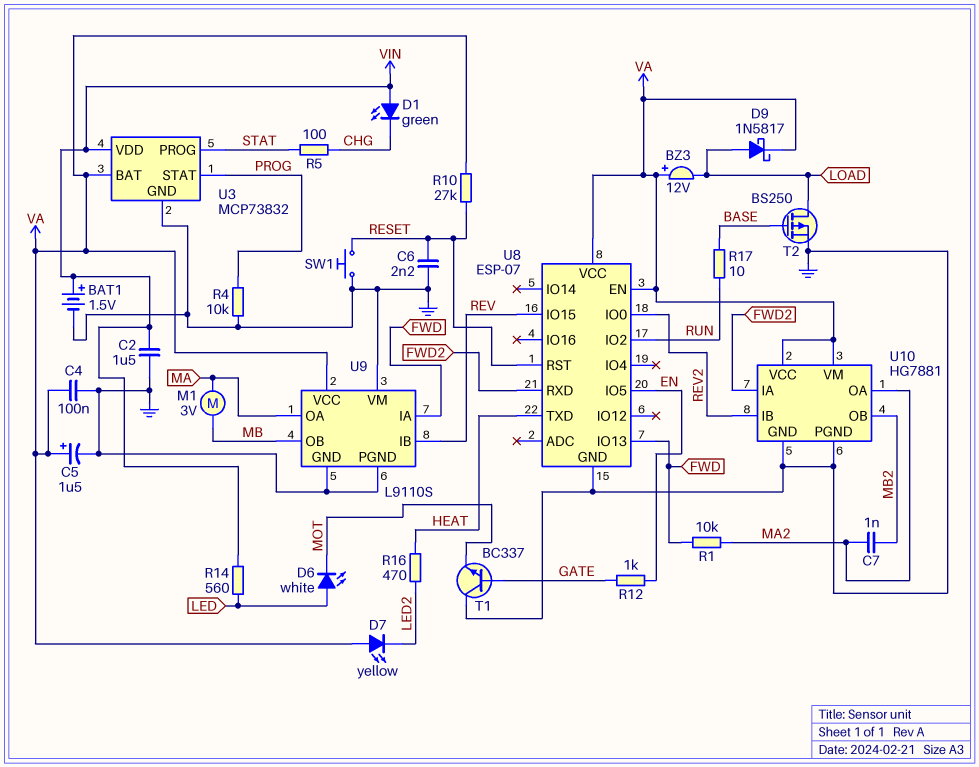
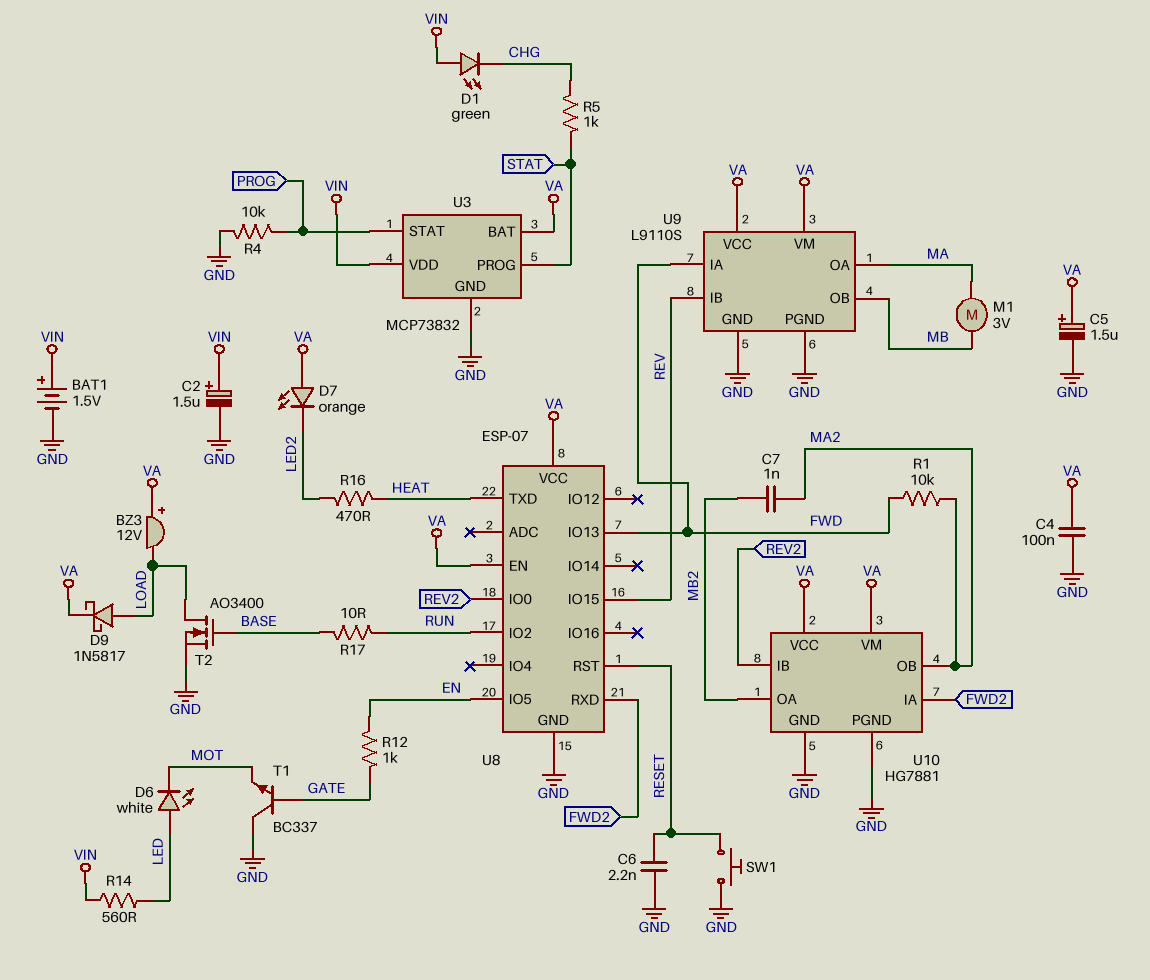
C2: 1.5uF (GND, VIN) -> 1.5uF (plus VIN, minus GND)
D7: LED yellow (A VA, K LED2) -> LED orange (A VA, K LED2)
R5: 100 (CHG, STAT) -> 1k (CHG, STAT)
R10: 27k (RESET, VA) -> none
T2: PMOS BS250 (G BASE, D LOAD, S GND) -> NMOS AO3400 (G BASE, D LOAD, S GND)
U9 pin VM: GND -> VA
U10 pin OA: MA2 -> MB2
U10 pin OB: MB2 -> MA2

